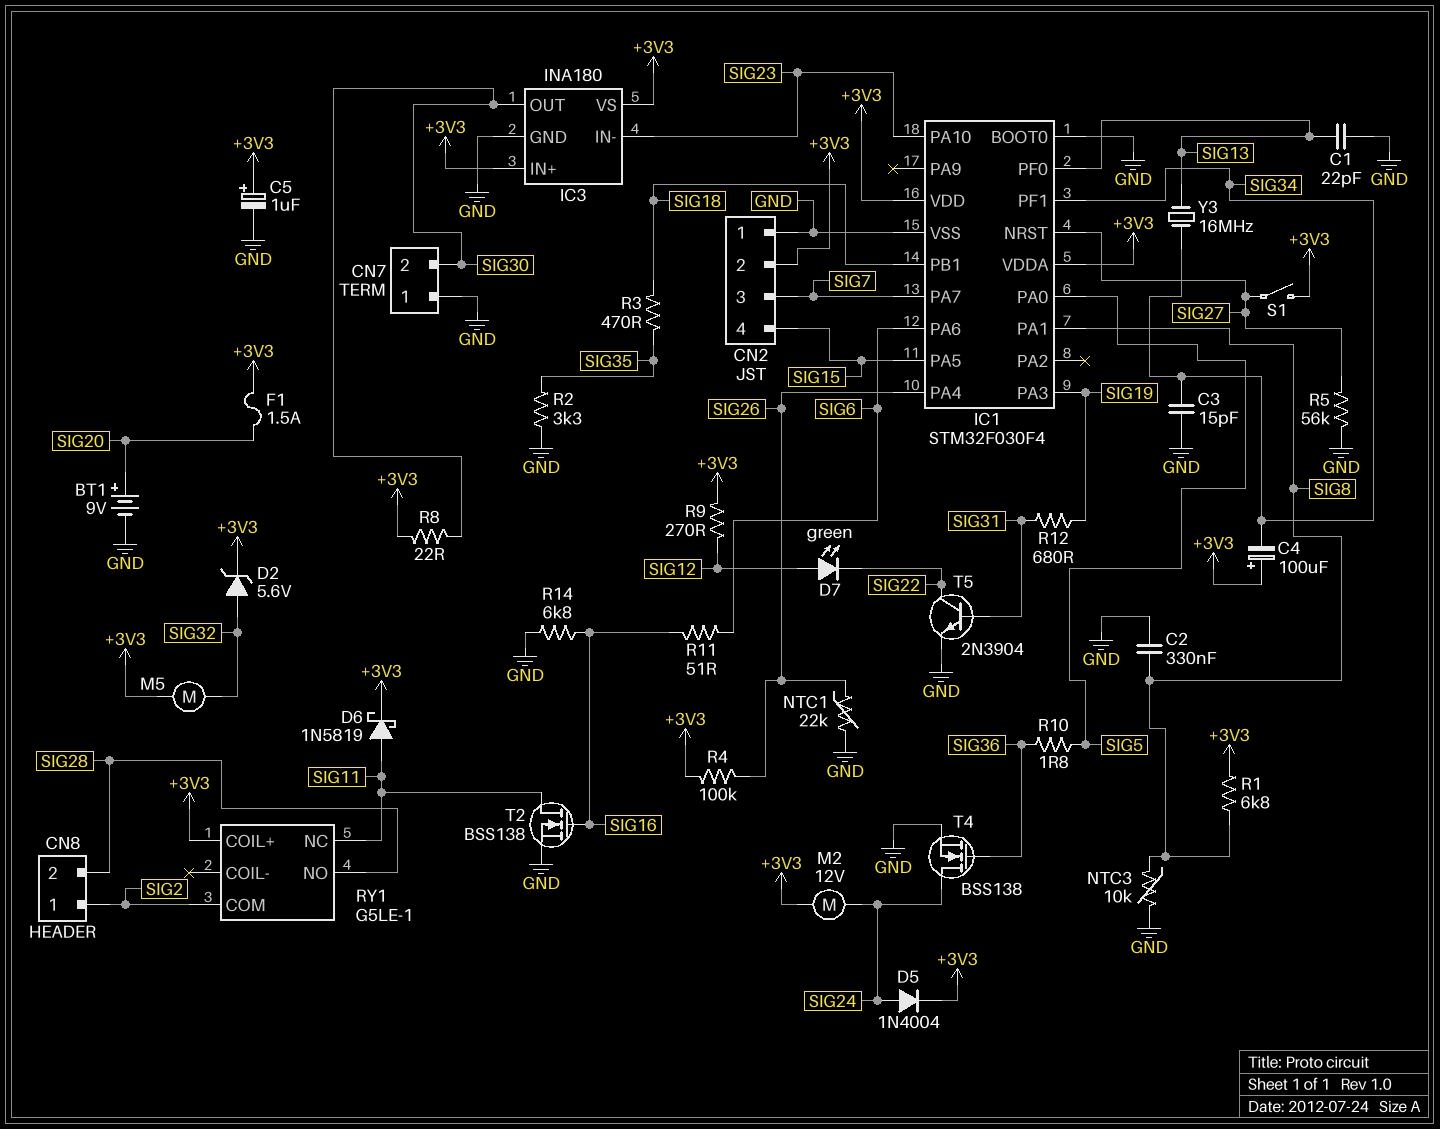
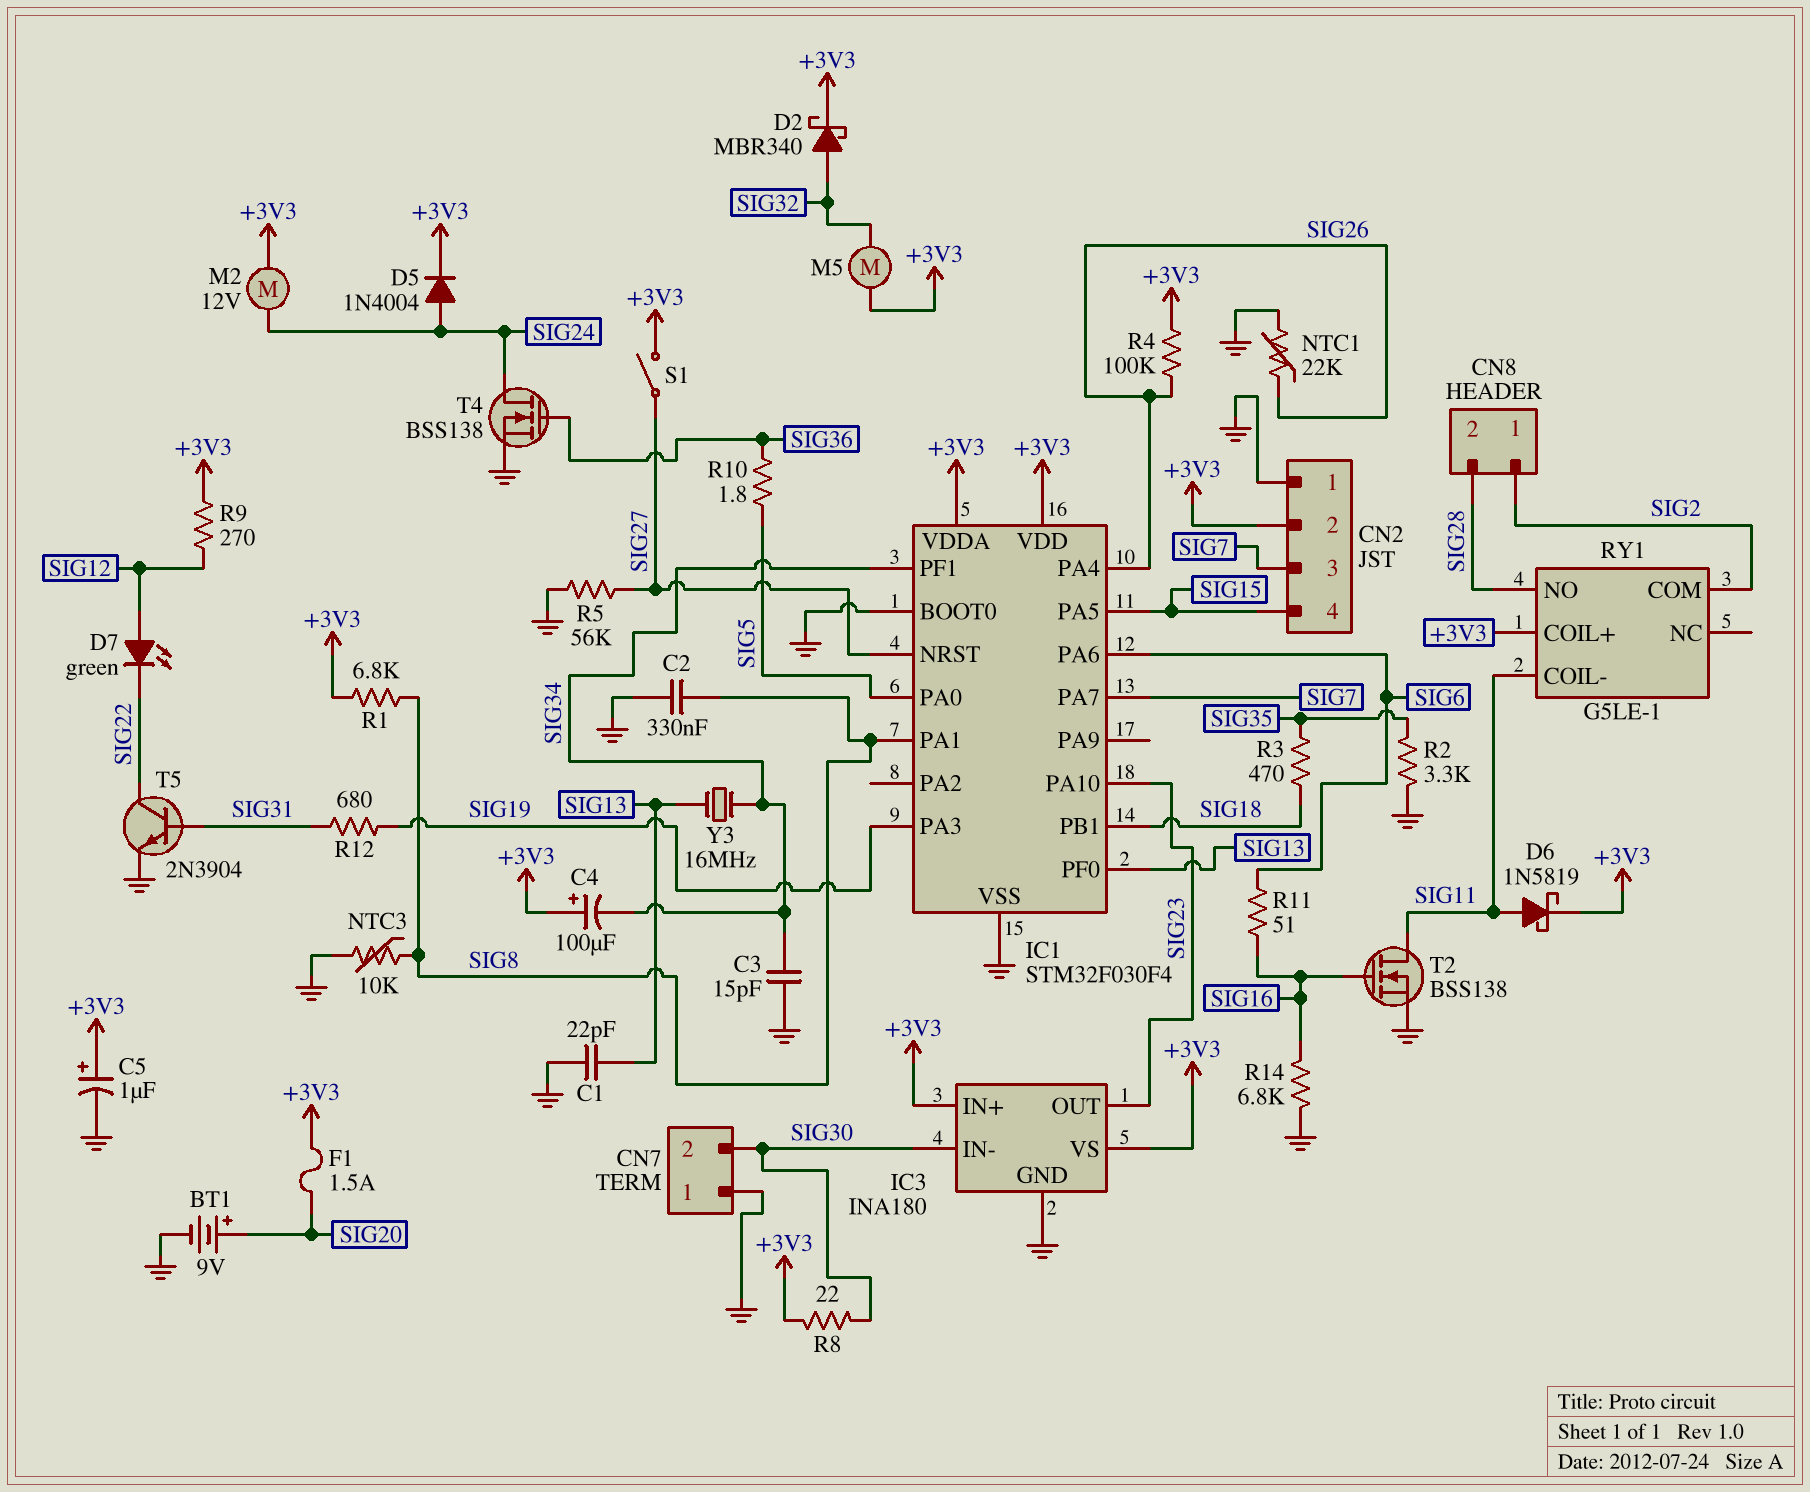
D2: zener 5.6V (A SIG32, K +3V3) -> schottky MBR340 (A SIG32, K +3V3)
IC3 pin IN-: SIG23 -> SIG30
IC3 pin OUT: SIG30 -> SIG23
RY1 pin COIL-: none -> SIG11
RY1 pin NC: SIG11 -> none

